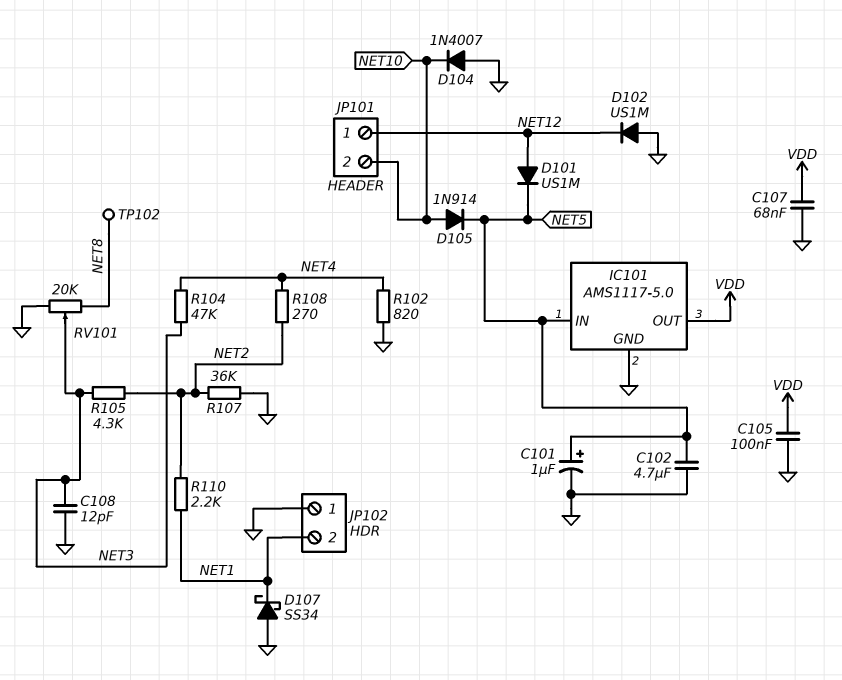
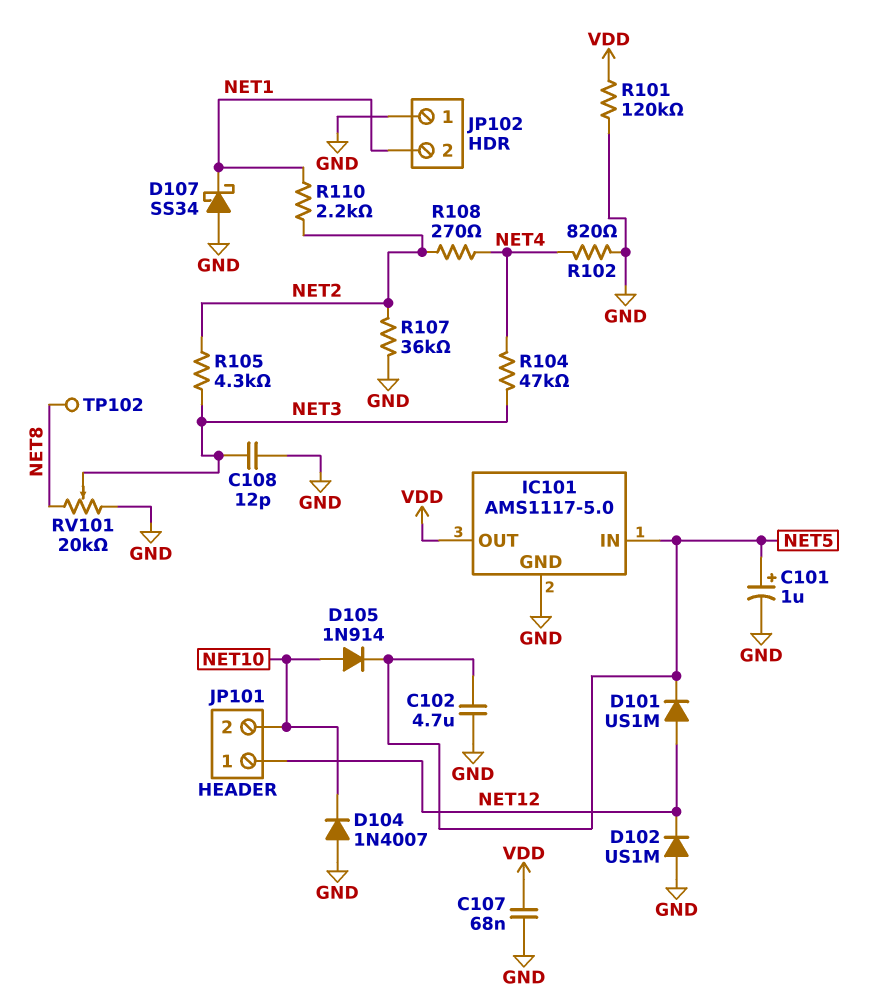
C105: 100nF (GND, VDD) -> none
R101: none -> 120k (GND, VDD)

